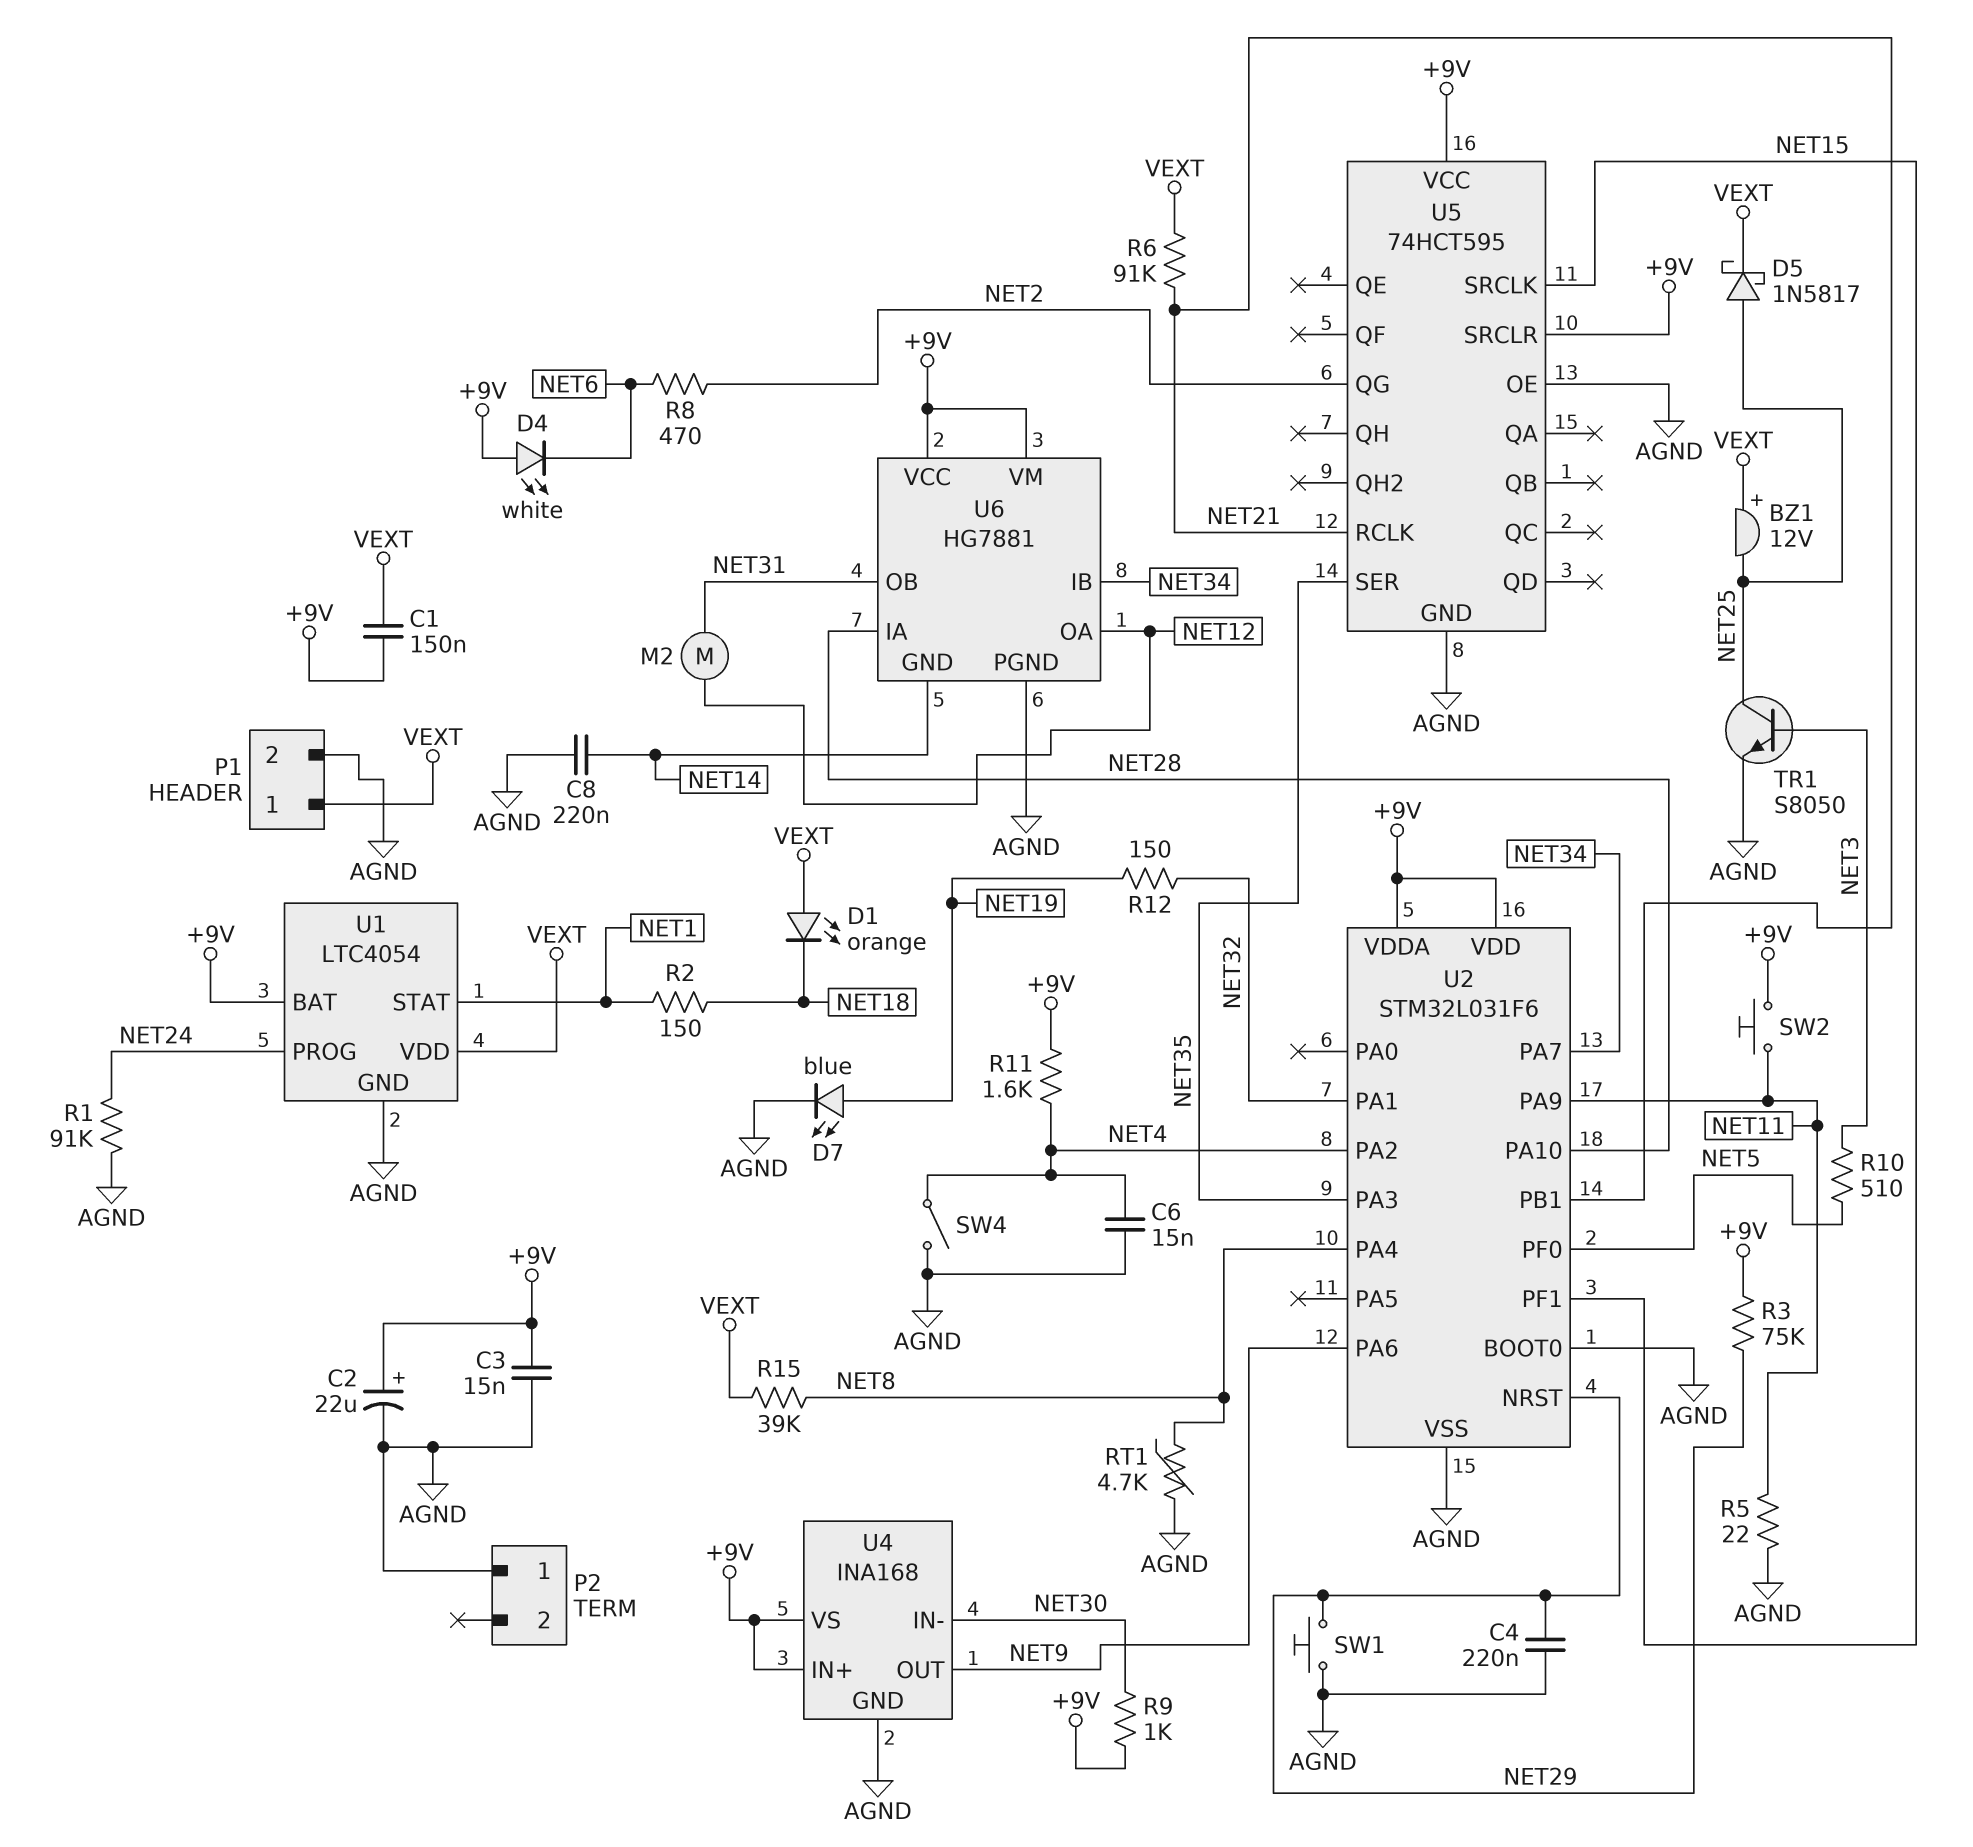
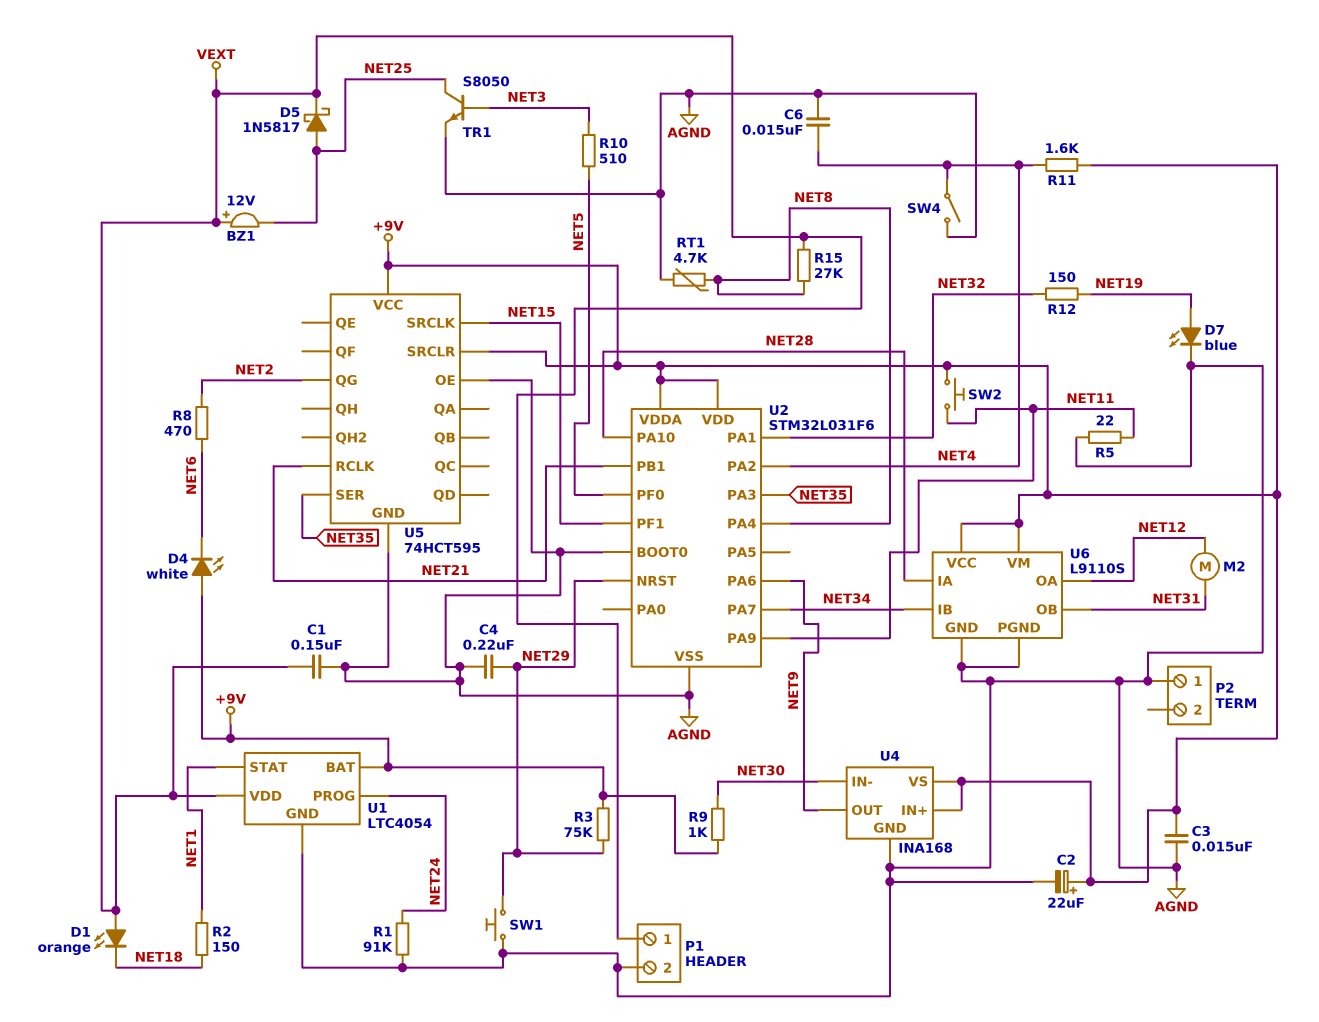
C1: 150nF (+9V, VEXT) -> 150nF (AGND, VEXT)
C8: 220nF (AGND, NET14) -> none
R6: 91k (NET21, VEXT) -> none
R15: 39k (NET8, VEXT) -> 27k (NET8, VEXT)
U6: HG7881 -> L9110S
U6 pin GND: NET14 -> AGND

